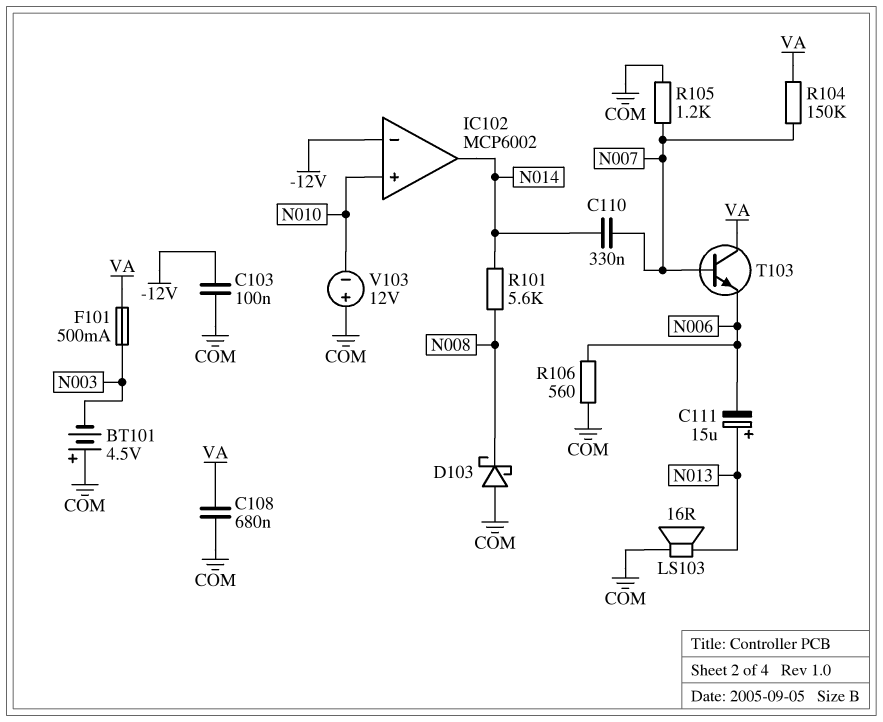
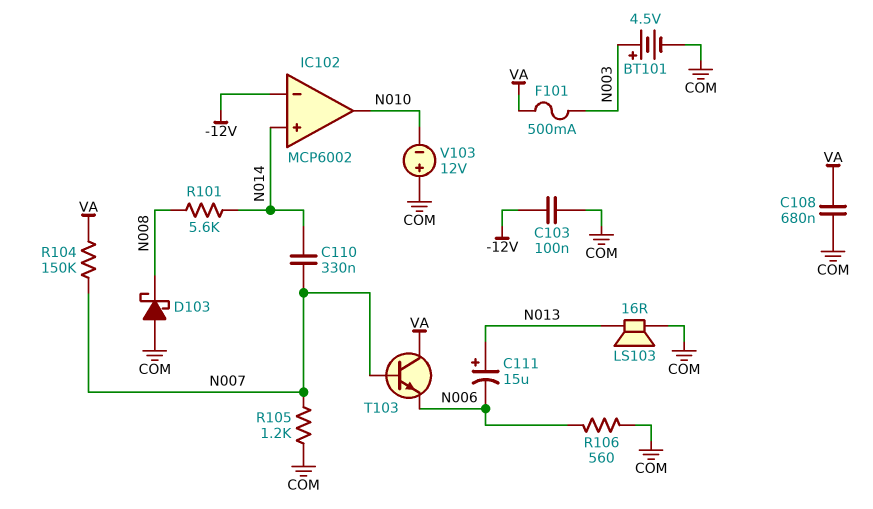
BT101: 4.5V (plus COM, minus N003) -> 4.5V (plus N003, minus COM)
IC102 pin in+: N010 -> N014
IC102 pin out: N014 -> N010

